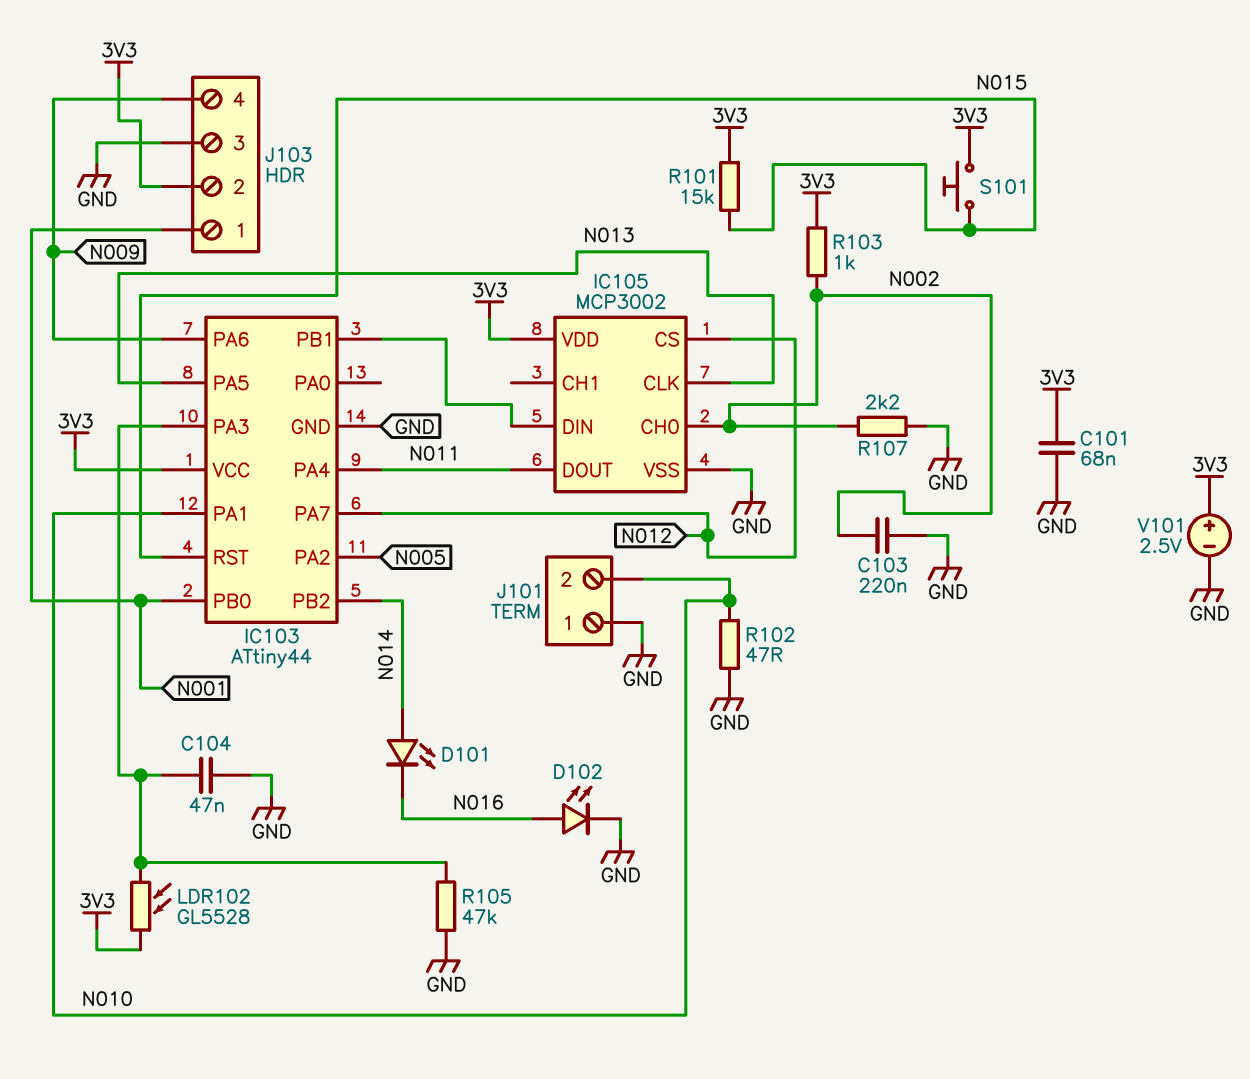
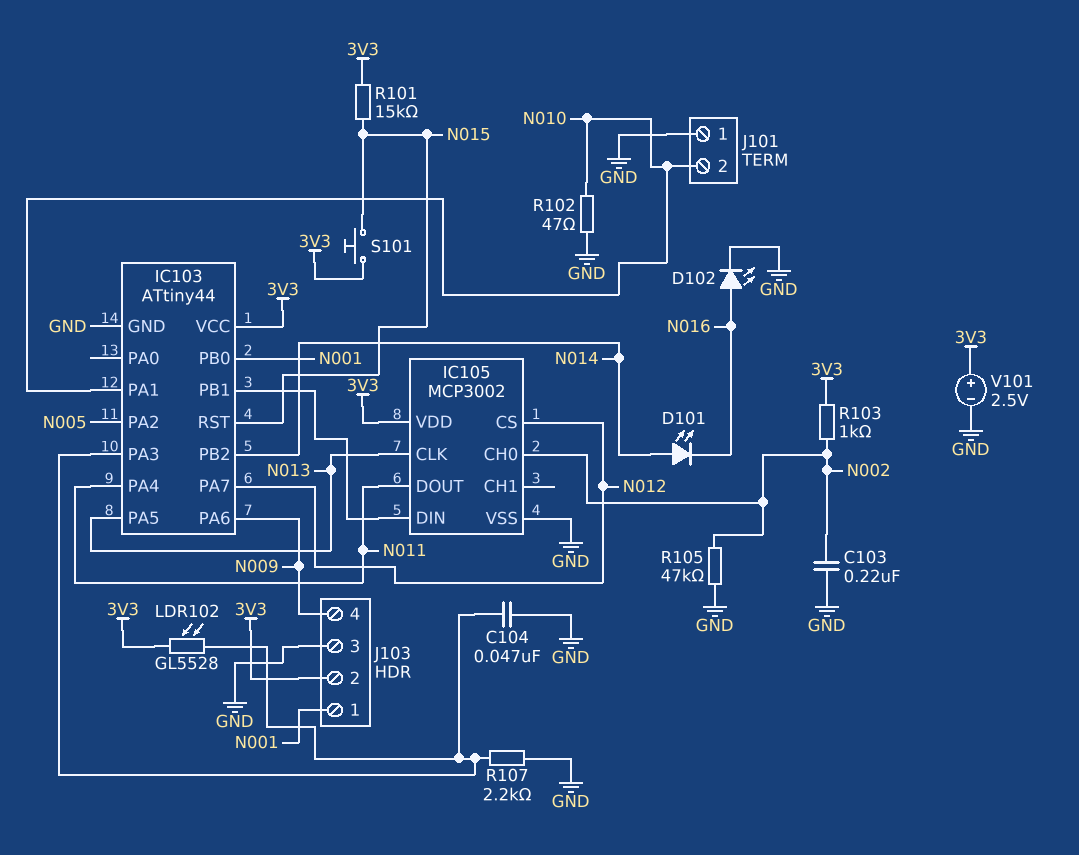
C101: 68nF (3V3, GND) -> none
R105: 47k (GND, IC103/PA3) -> 47k (GND, N002)
R107: 2.2k (GND, N002) -> 2.2k (GND, IC103/PA3)

